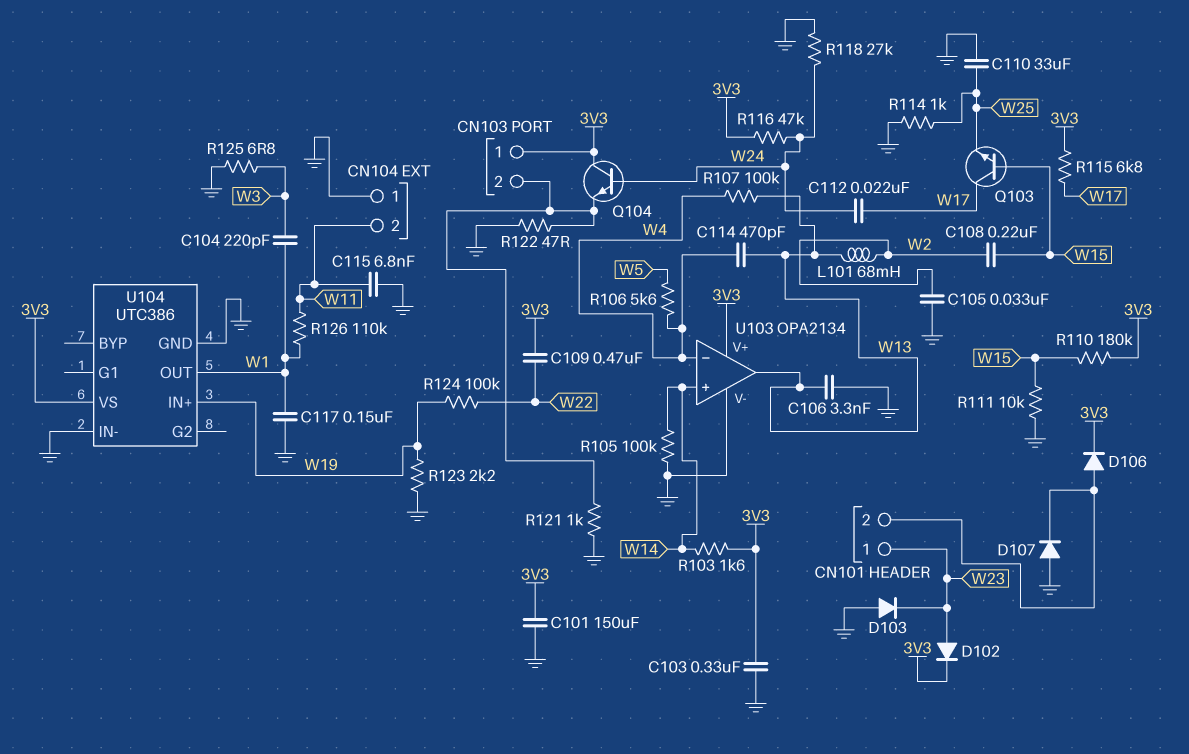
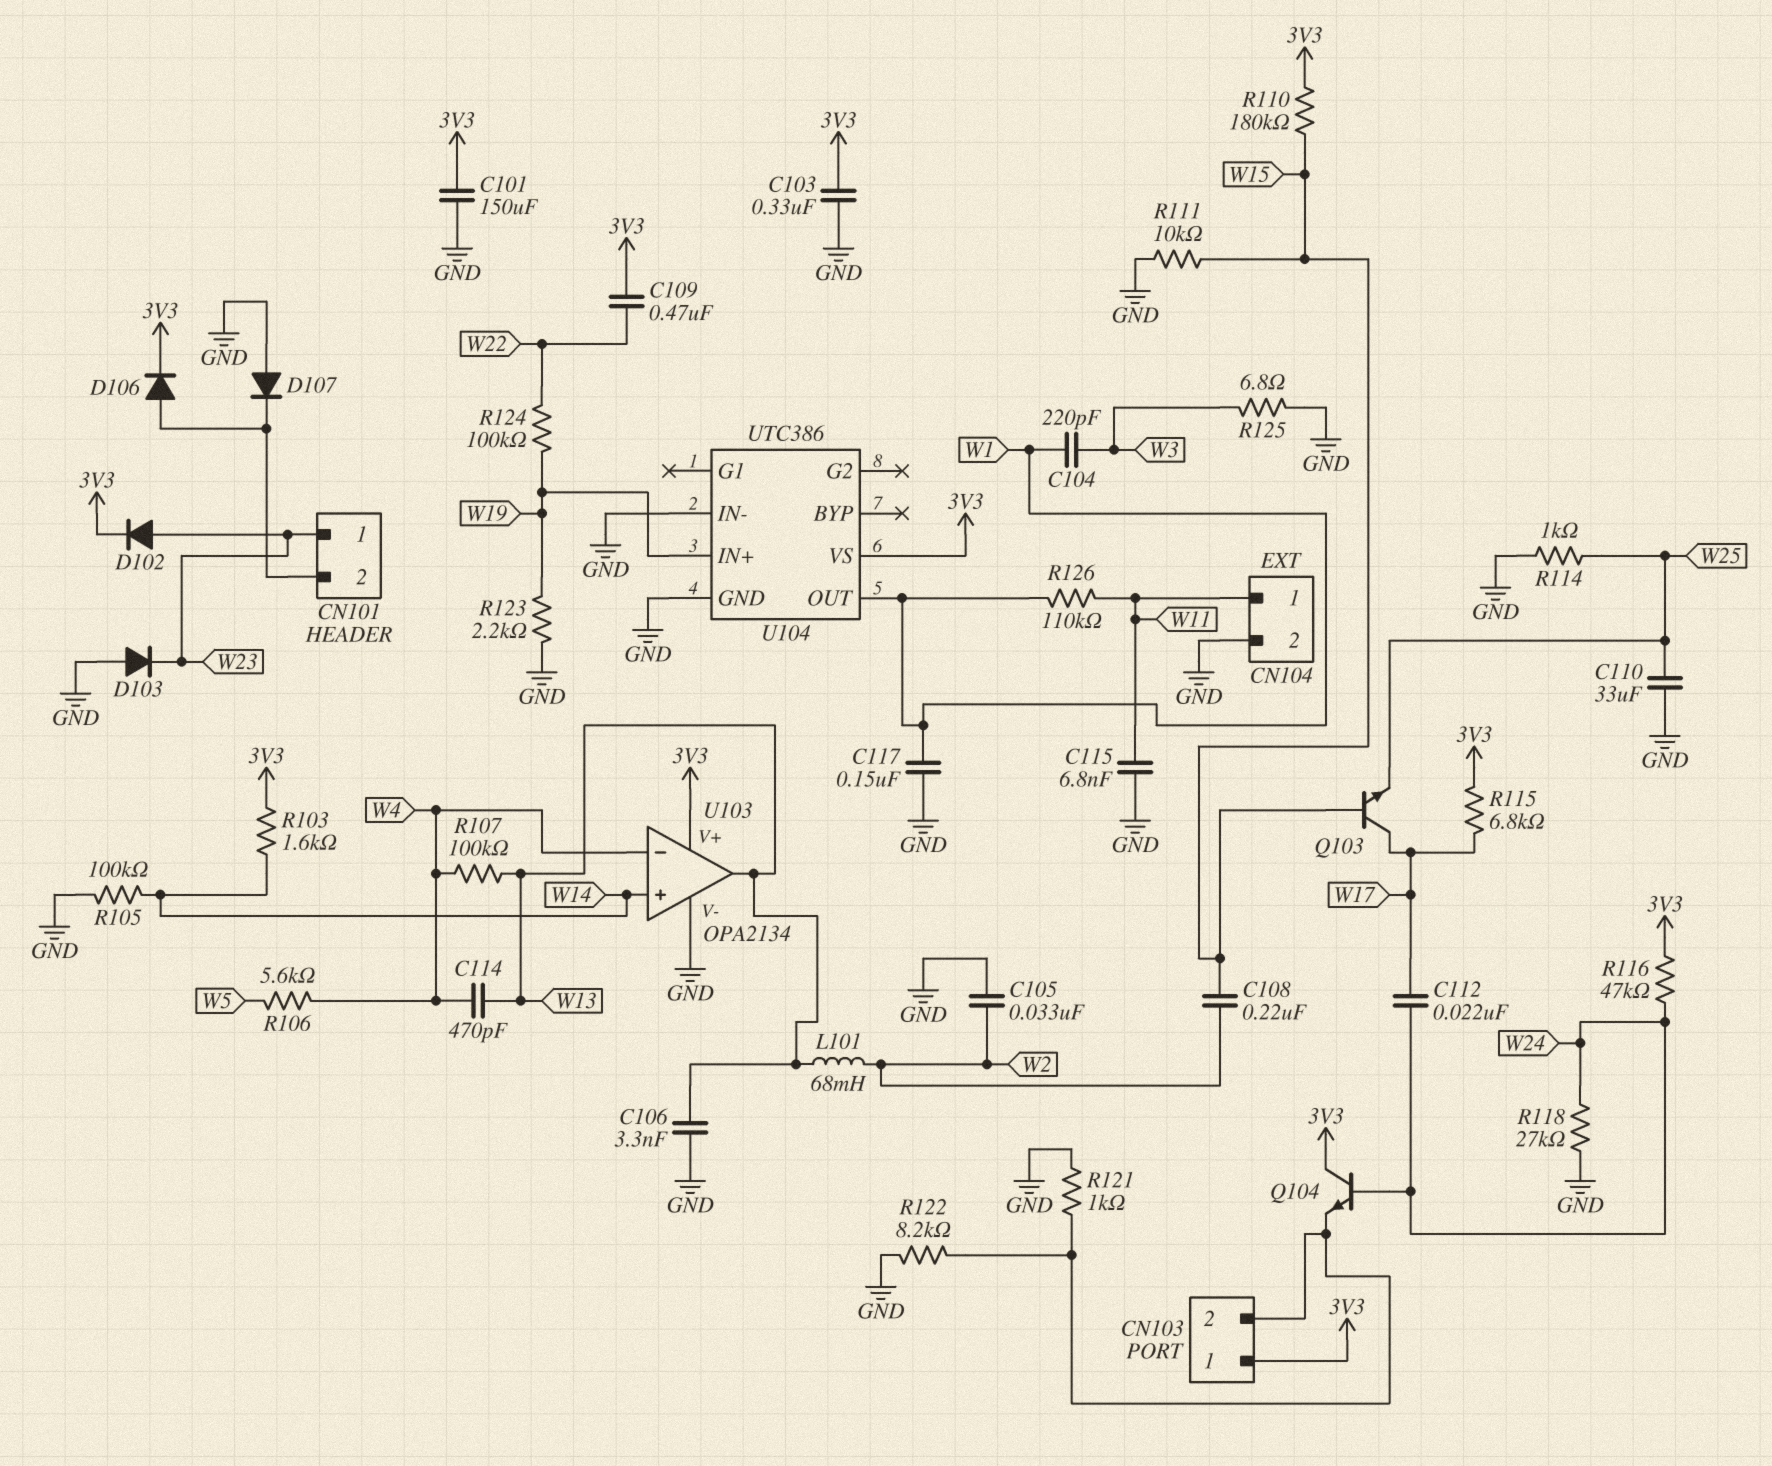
CN104 pin 1: GND -> W11
CN104 pin 2: W11 -> GND
R122: 47 (CN103/2, GND) -> 8.2k (CN103/2, GND)

